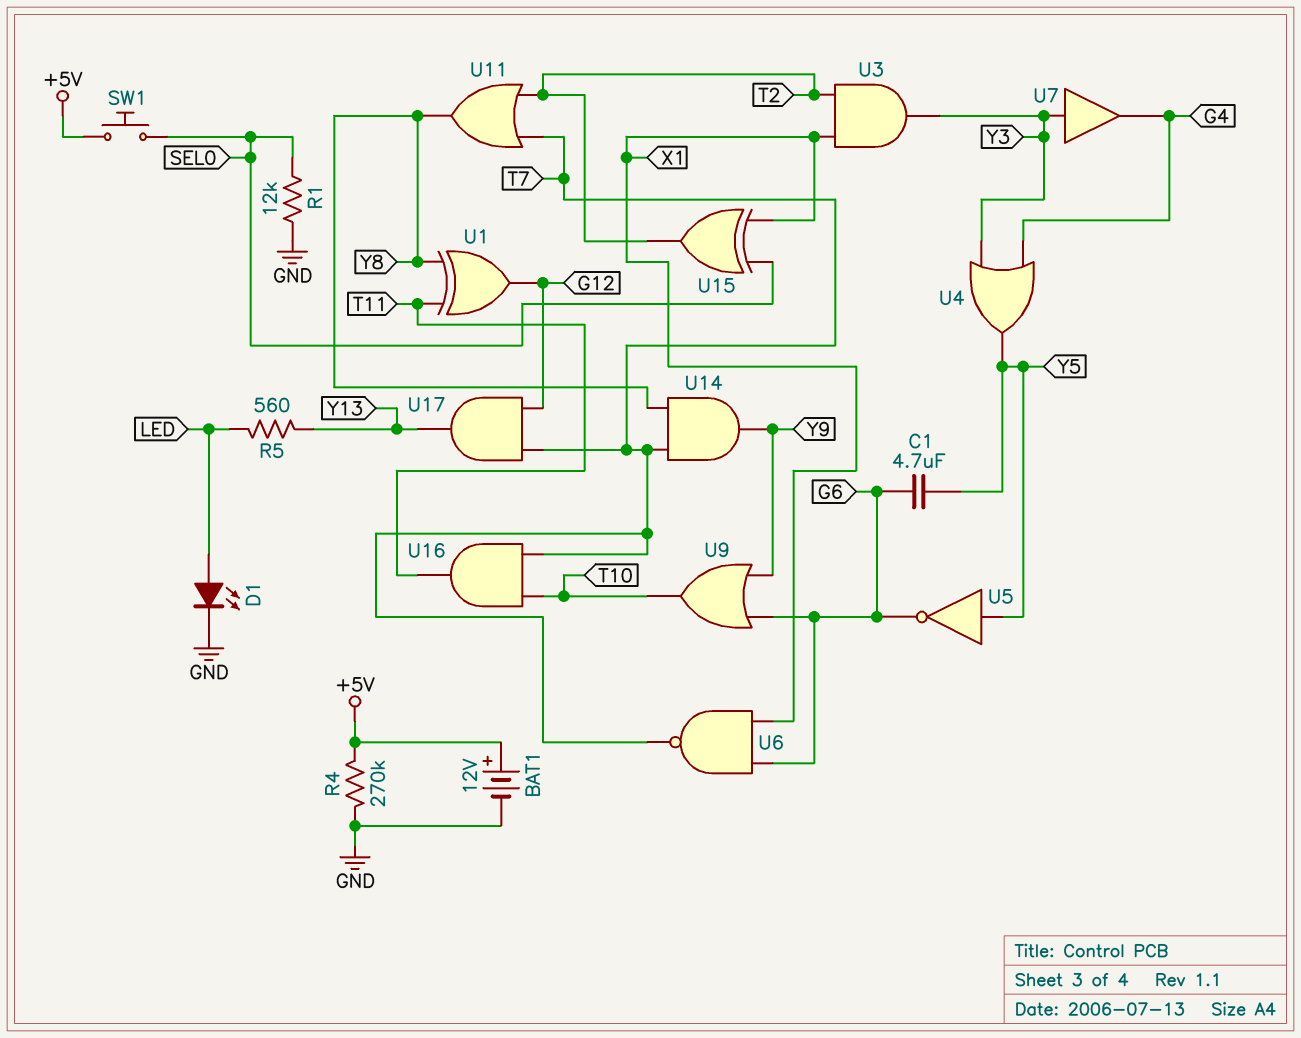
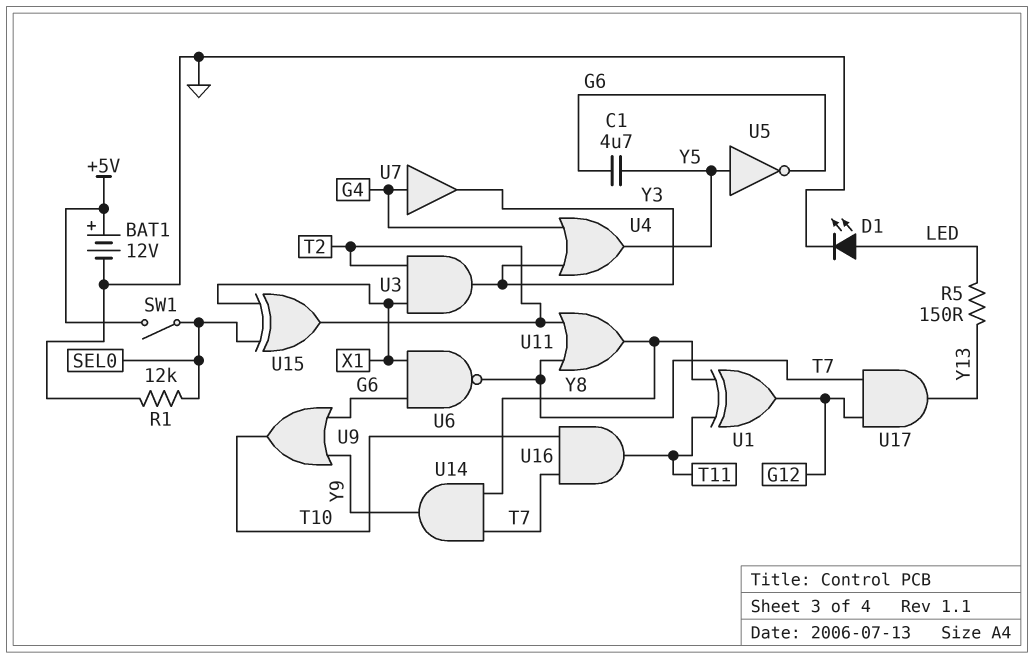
R4: 270k (+5V, GND) -> none
R5: 560 (LED, Y13) -> 150 (LED, Y13)
SW1: button (+5V, SEL0) -> switch (+5V, SEL0)
U7: buffer (in Y3, out G4) -> buffer (in G4, out Y3)

